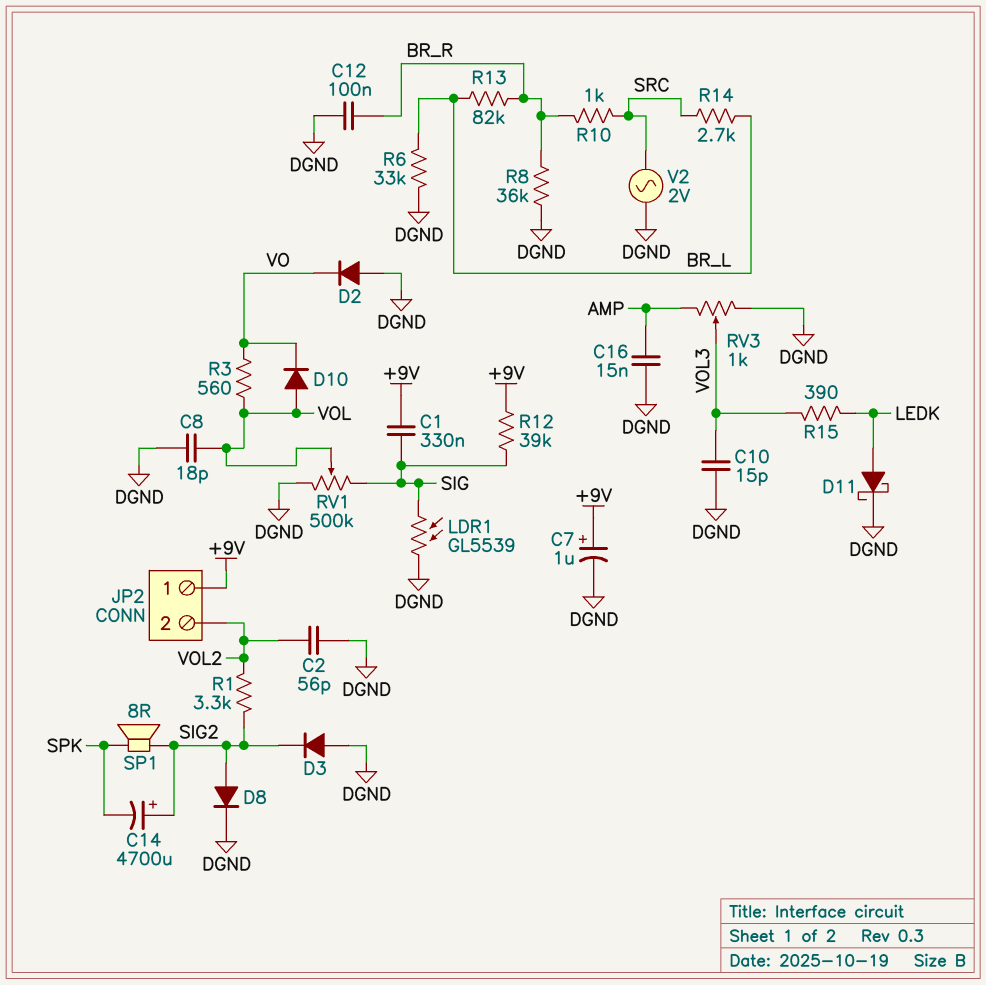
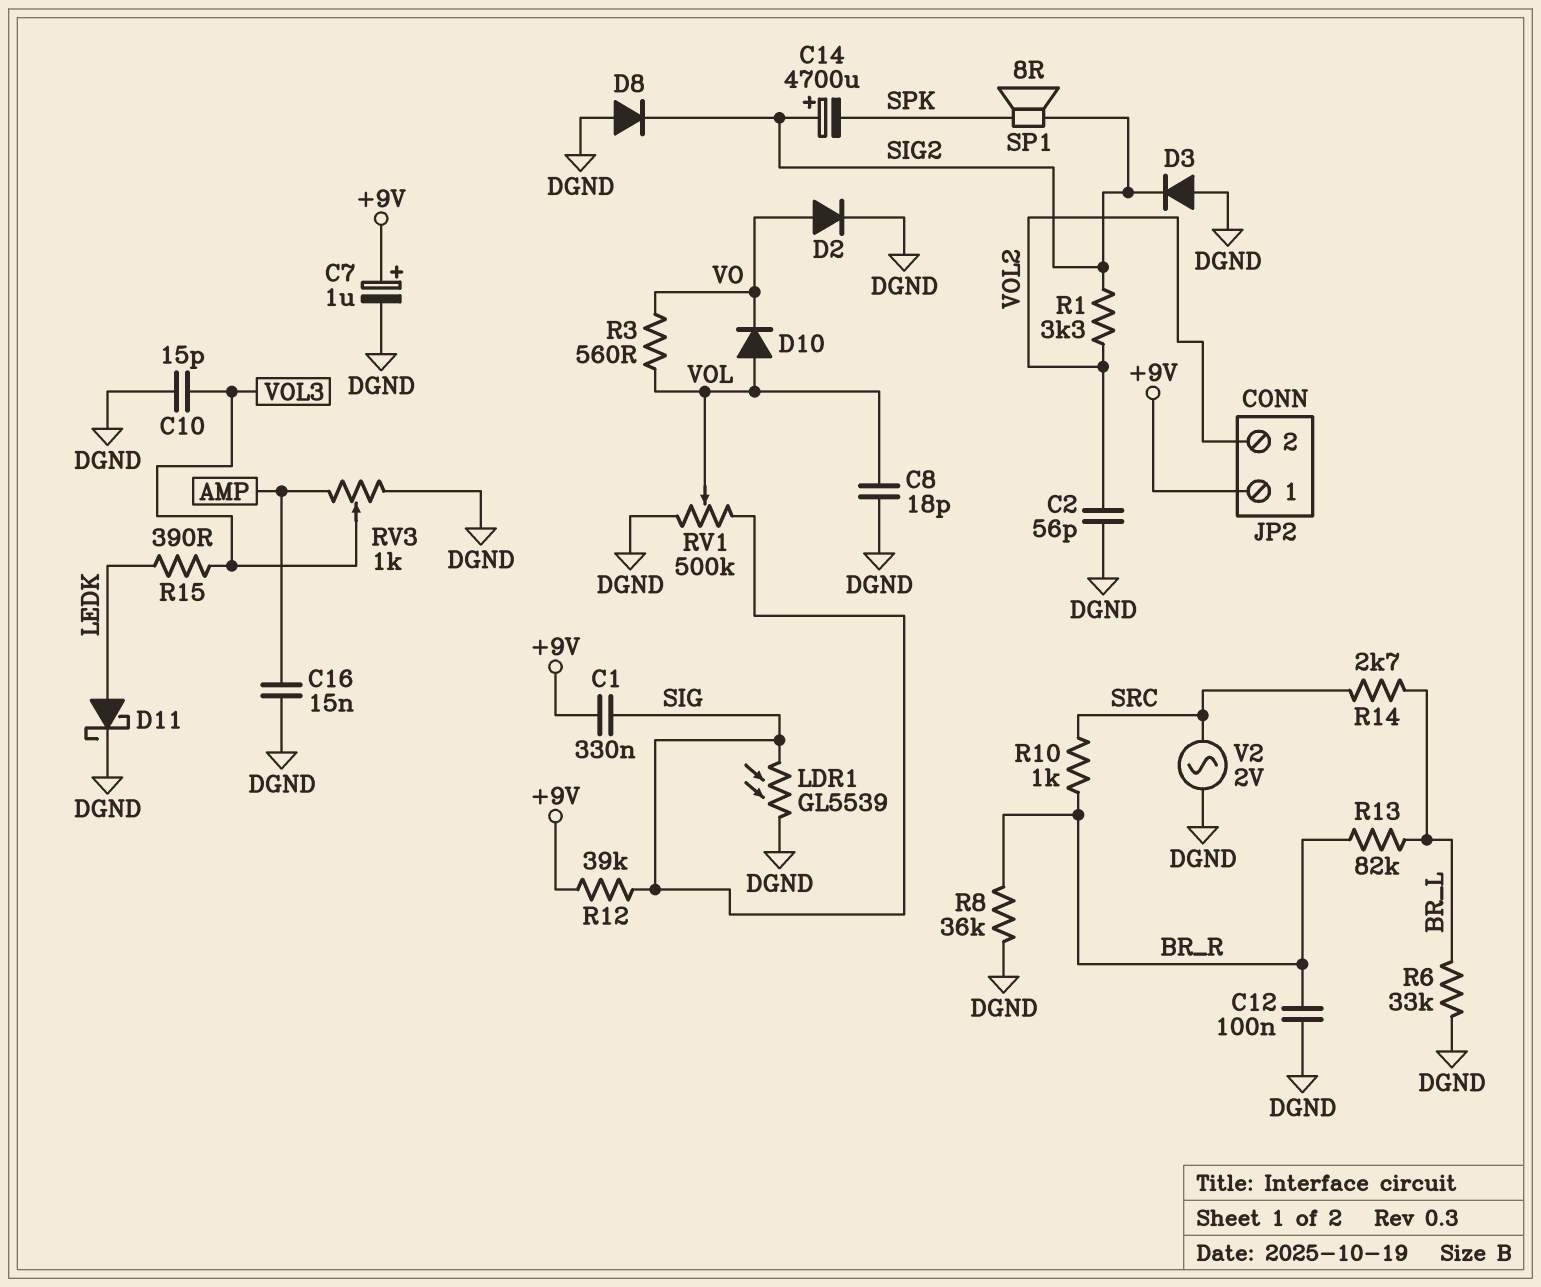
D2: diode (A DGND, K VO) -> diode (A VO, K DGND)
D8: diode (A SIG2, K DGND) -> diode (A DGND, K SIG2)

